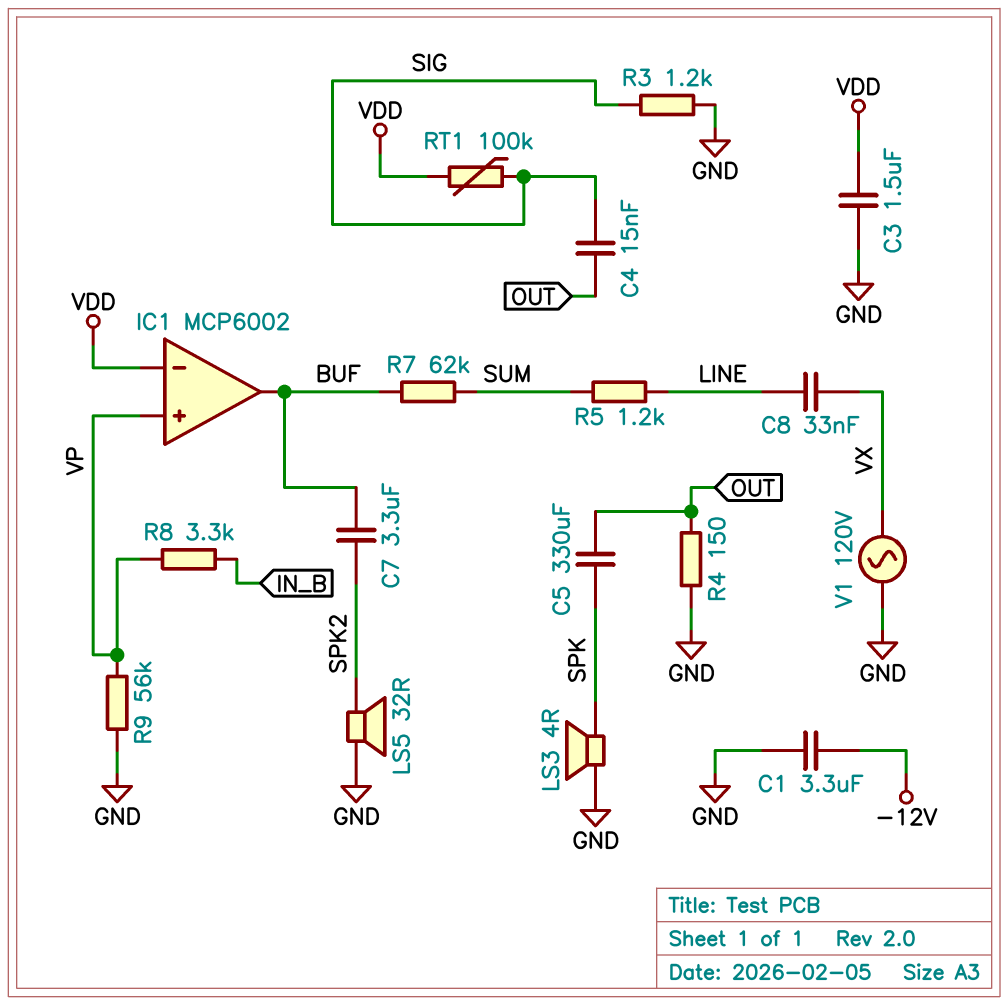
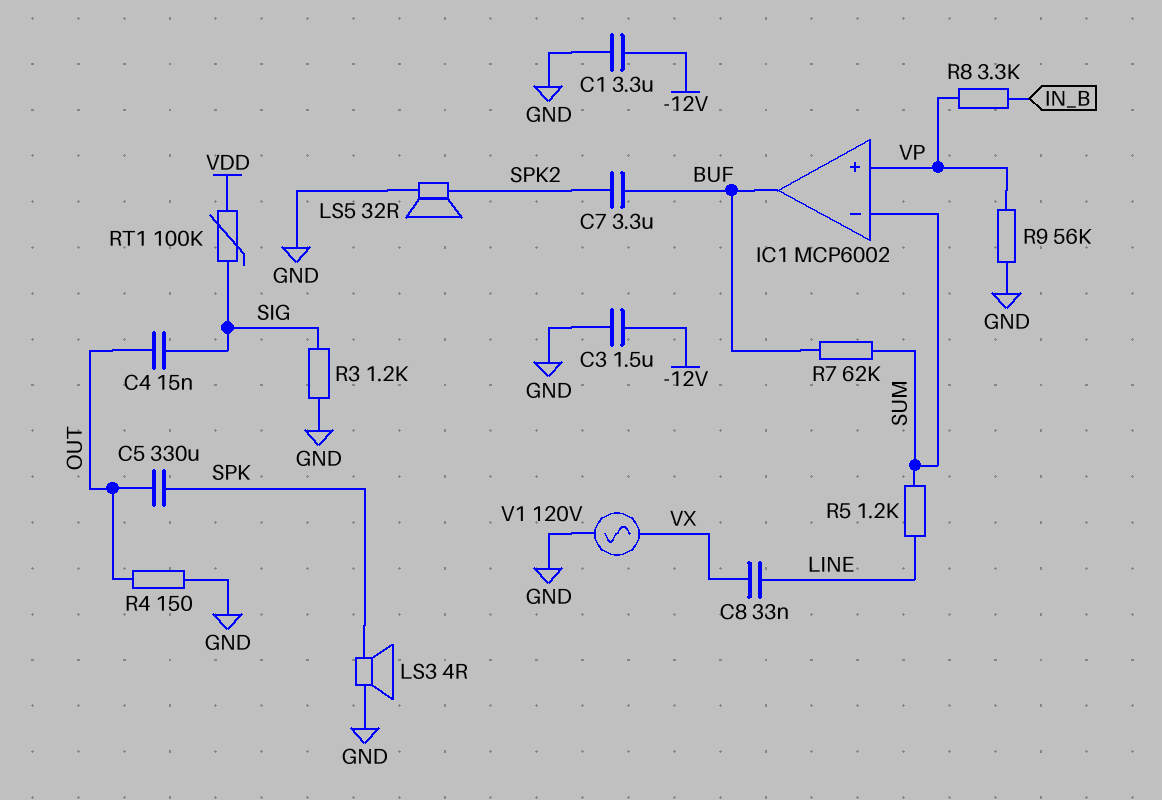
C3: 1.5uF (GND, VDD) -> 1.5uF (-12V, GND)
IC1 pin in-: VDD -> SUM

